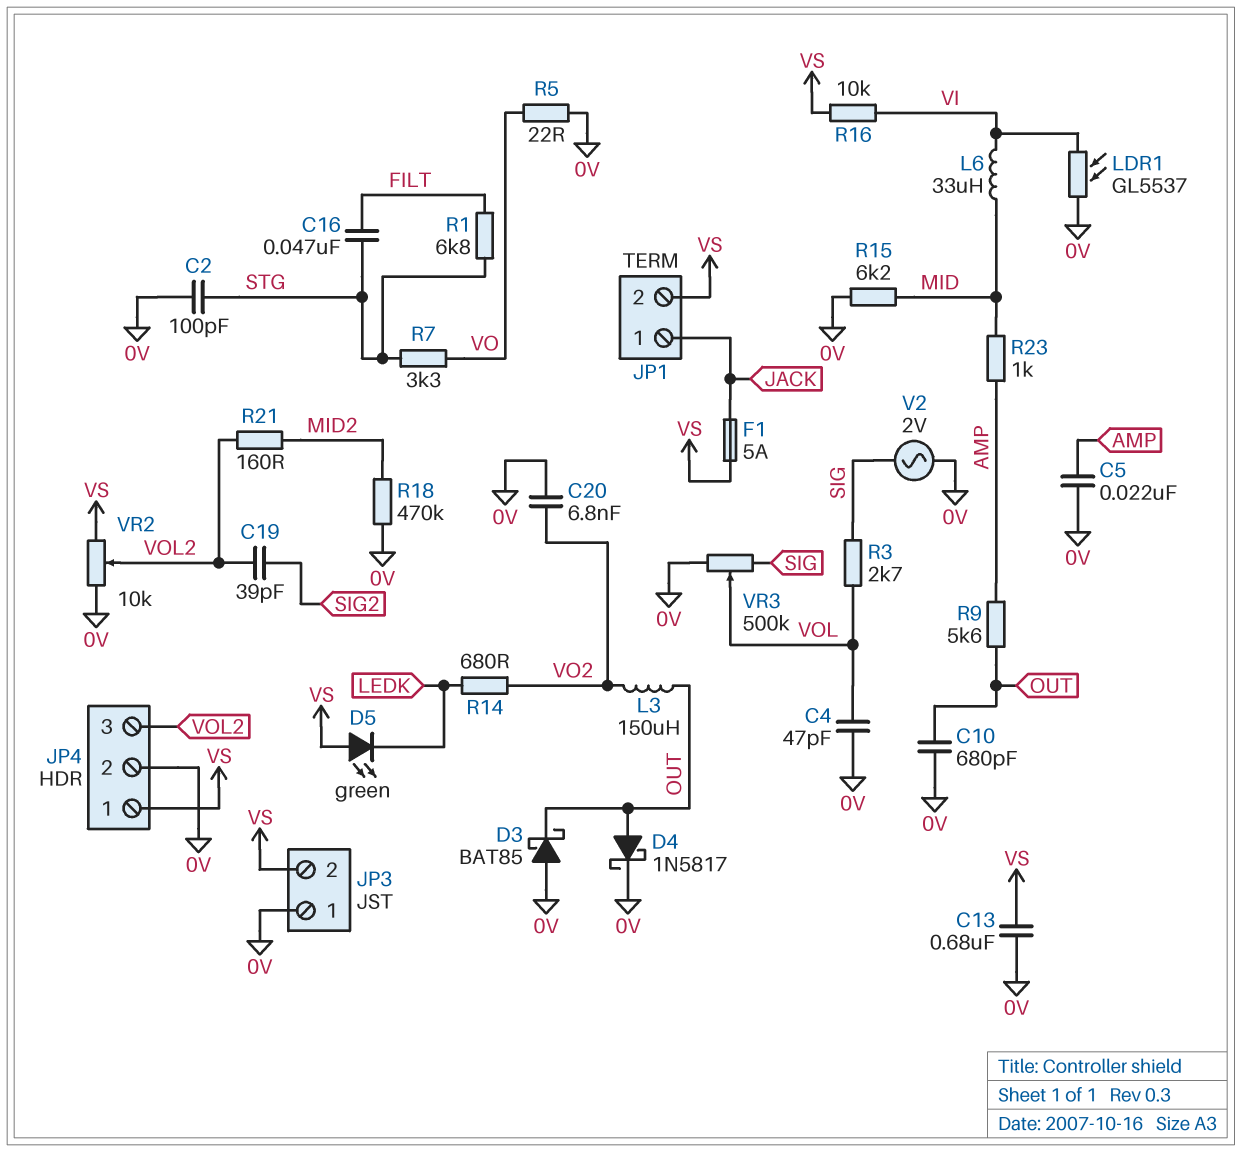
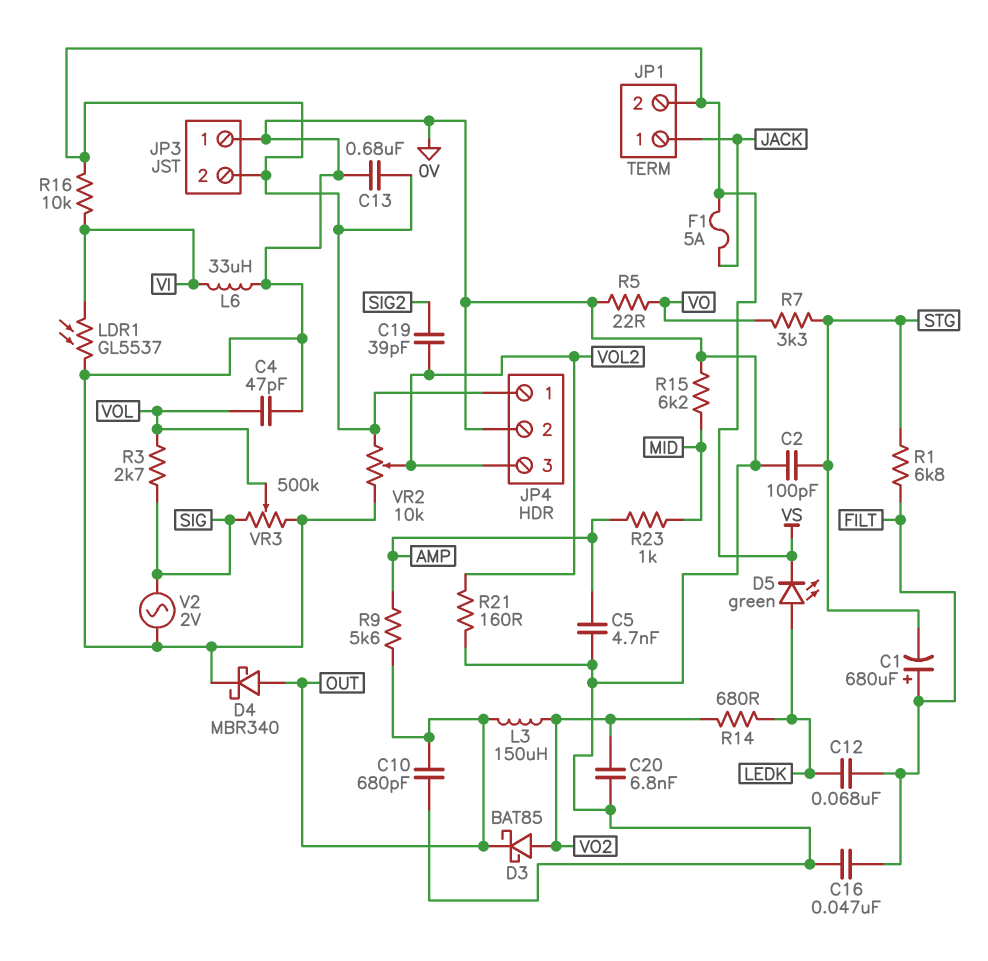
C1: none -> 680uF (plus FILT, minus STG)
C5: 22nF (0V, AMP) -> 4.7nF (0V, AMP)
C12: none -> 68nF (FILT, LEDK)
C16: 47nF (FILT, STG) -> 47nF (0V, FILT)
D3: schottky BAT85 (A 0V, K OUT) -> schottky BAT85 (A VO2, K OUT)
D4: schottky 1N5817 (A OUT, K 0V) -> schottky MBR340 (A OUT, K 0V)
D5: LED green (A VS, K LEDK) -> LED green (A LEDK, K VS)
L6: 33uH (MID, VI) -> 33uH (0V, VI)
R18: 470k (0V, MID2) -> none
R21: 160 (MID2, VOL2) -> 160 (0V, VOL2)

